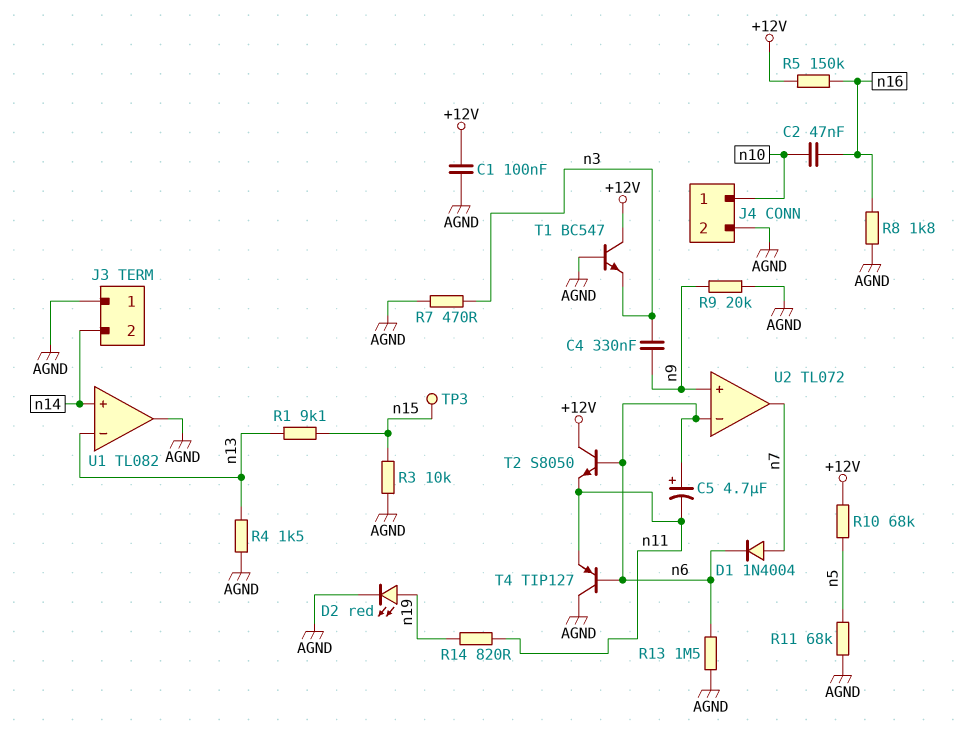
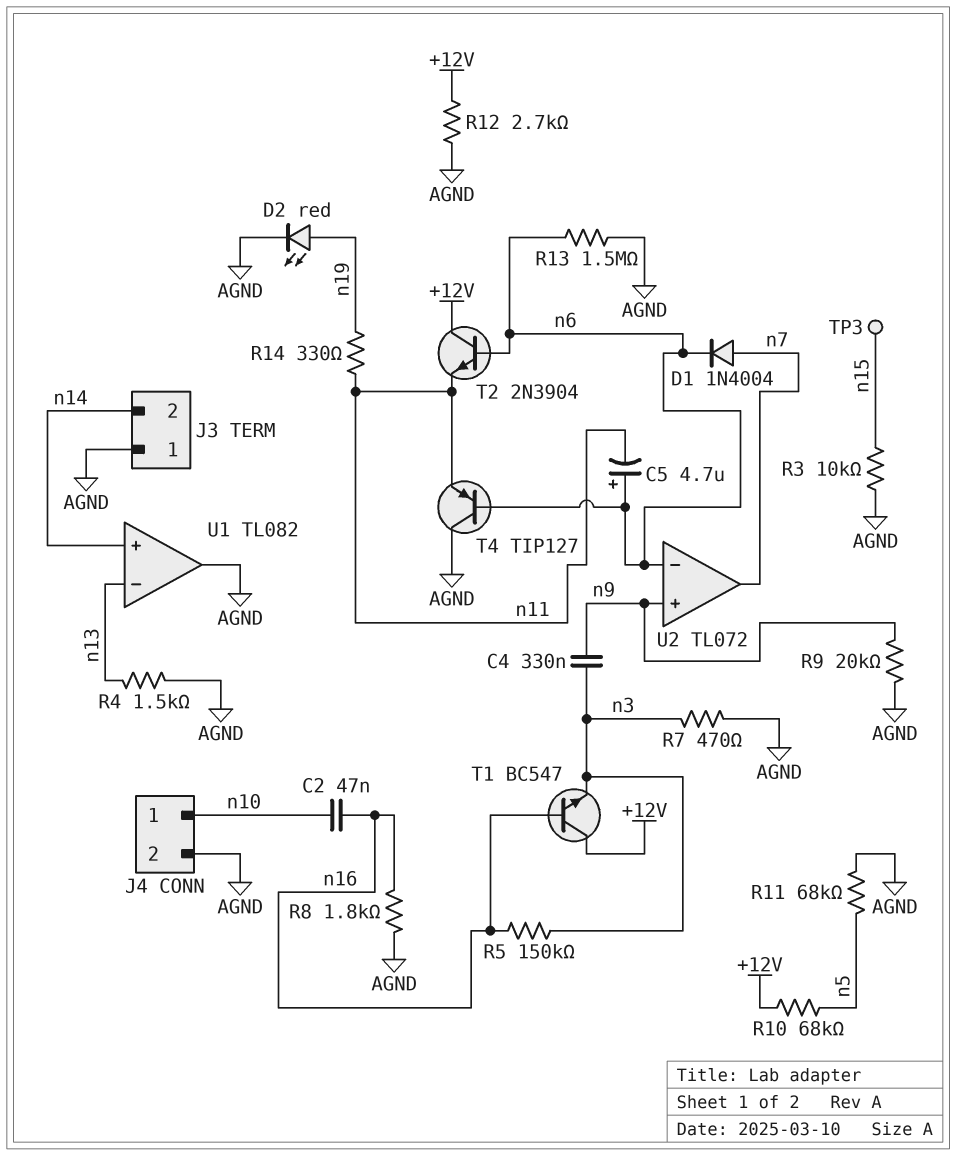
C1: 100nF (+12V, AGND) -> none
R1: 9.1k (n13, n15) -> none
R5: 150k (+12V, n16) -> 150k (n3, n16)
R12: none -> 2.7k (+12V, AGND)
R14: 820 (n11, n19) -> 330 (n11, n19)
T1: NPN BC547 (B AGND, C +12V, E n3) -> NPN BC547 (B n16, C +12V, E n3)
T2: NPN S8050 (B n6, C +12V, E n11) -> NPN 2N3904 (B n6, C +12V, E n11)

